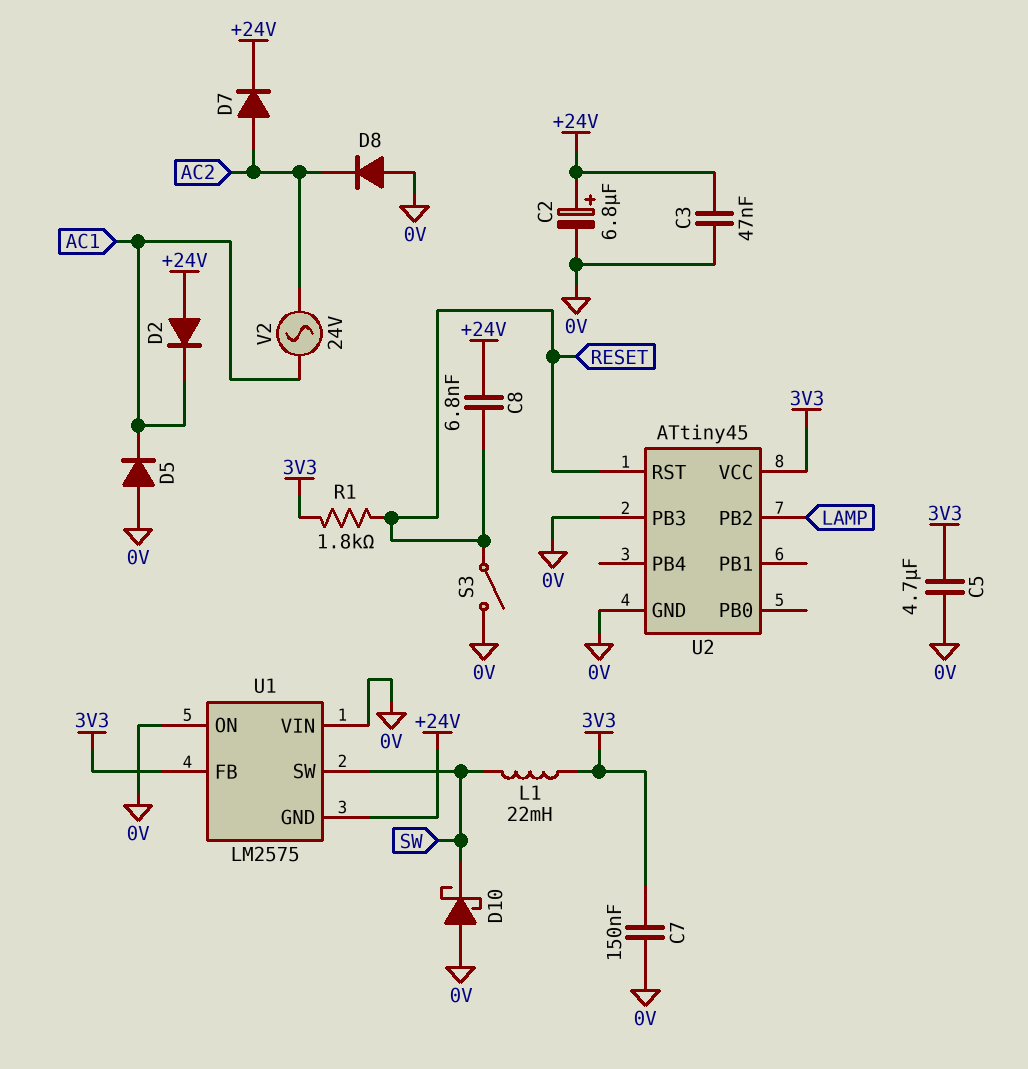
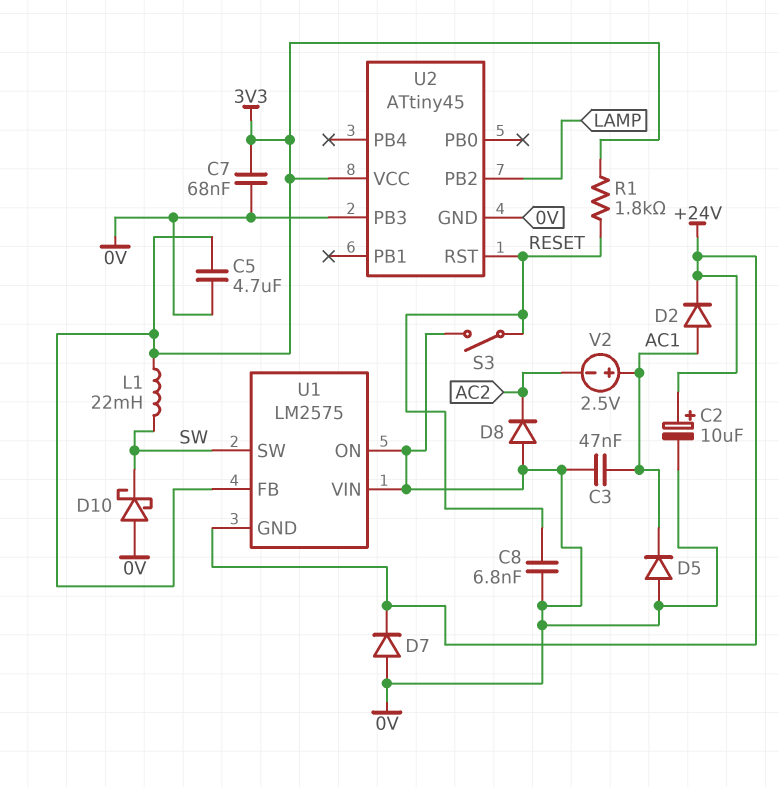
C2: 6.8uF (plus +24V, minus 0V) -> 10uF (plus +24V, minus 0V)
C3: 47nF (+24V, 0V) -> 47nF (0V, AC1)
C7: 150nF (0V, 3V3) -> 68nF (0V, 3V3)
C8: 6.8nF (+24V, RESET) -> 6.8nF (0V, RESET)
D2: diode (A +24V, K AC1) -> diode (A AC1, K +24V)
D7: diode (A AC2, K +24V) -> diode (A 0V, K +24V)
V2: AC 24V (AC1, AC2) -> 2.5V (plus AC1, minus AC2)

